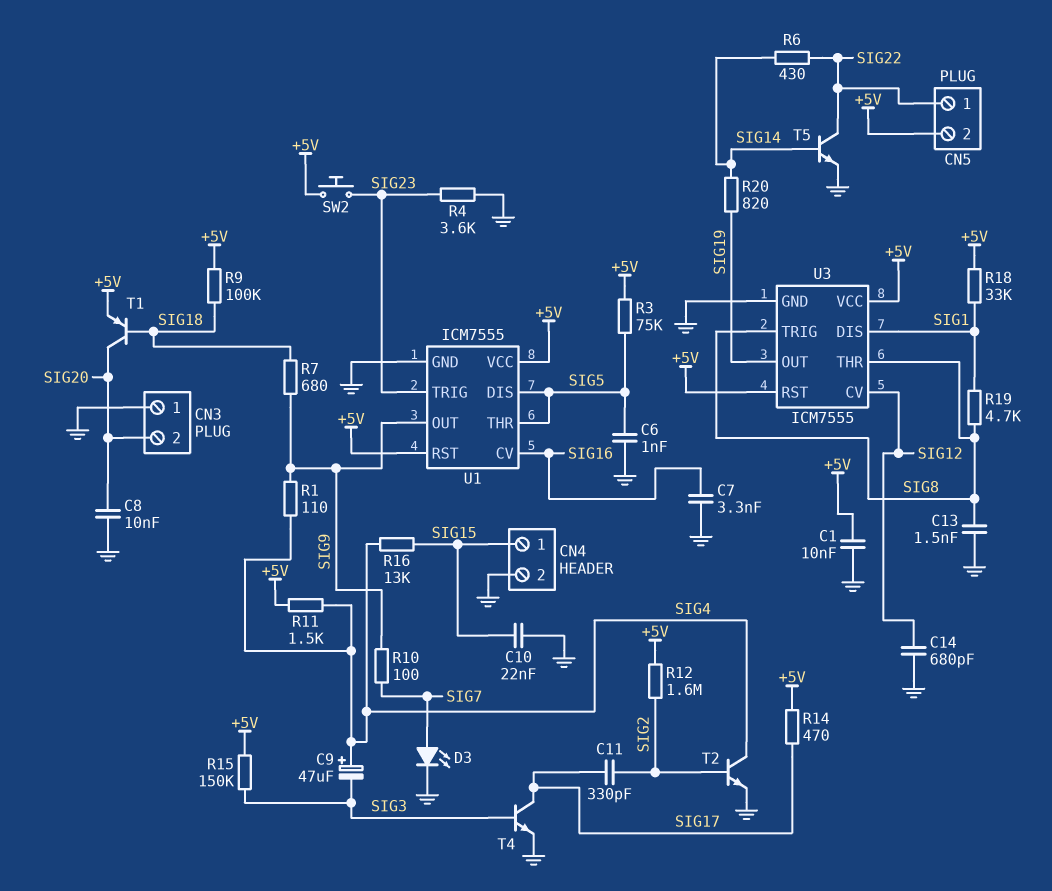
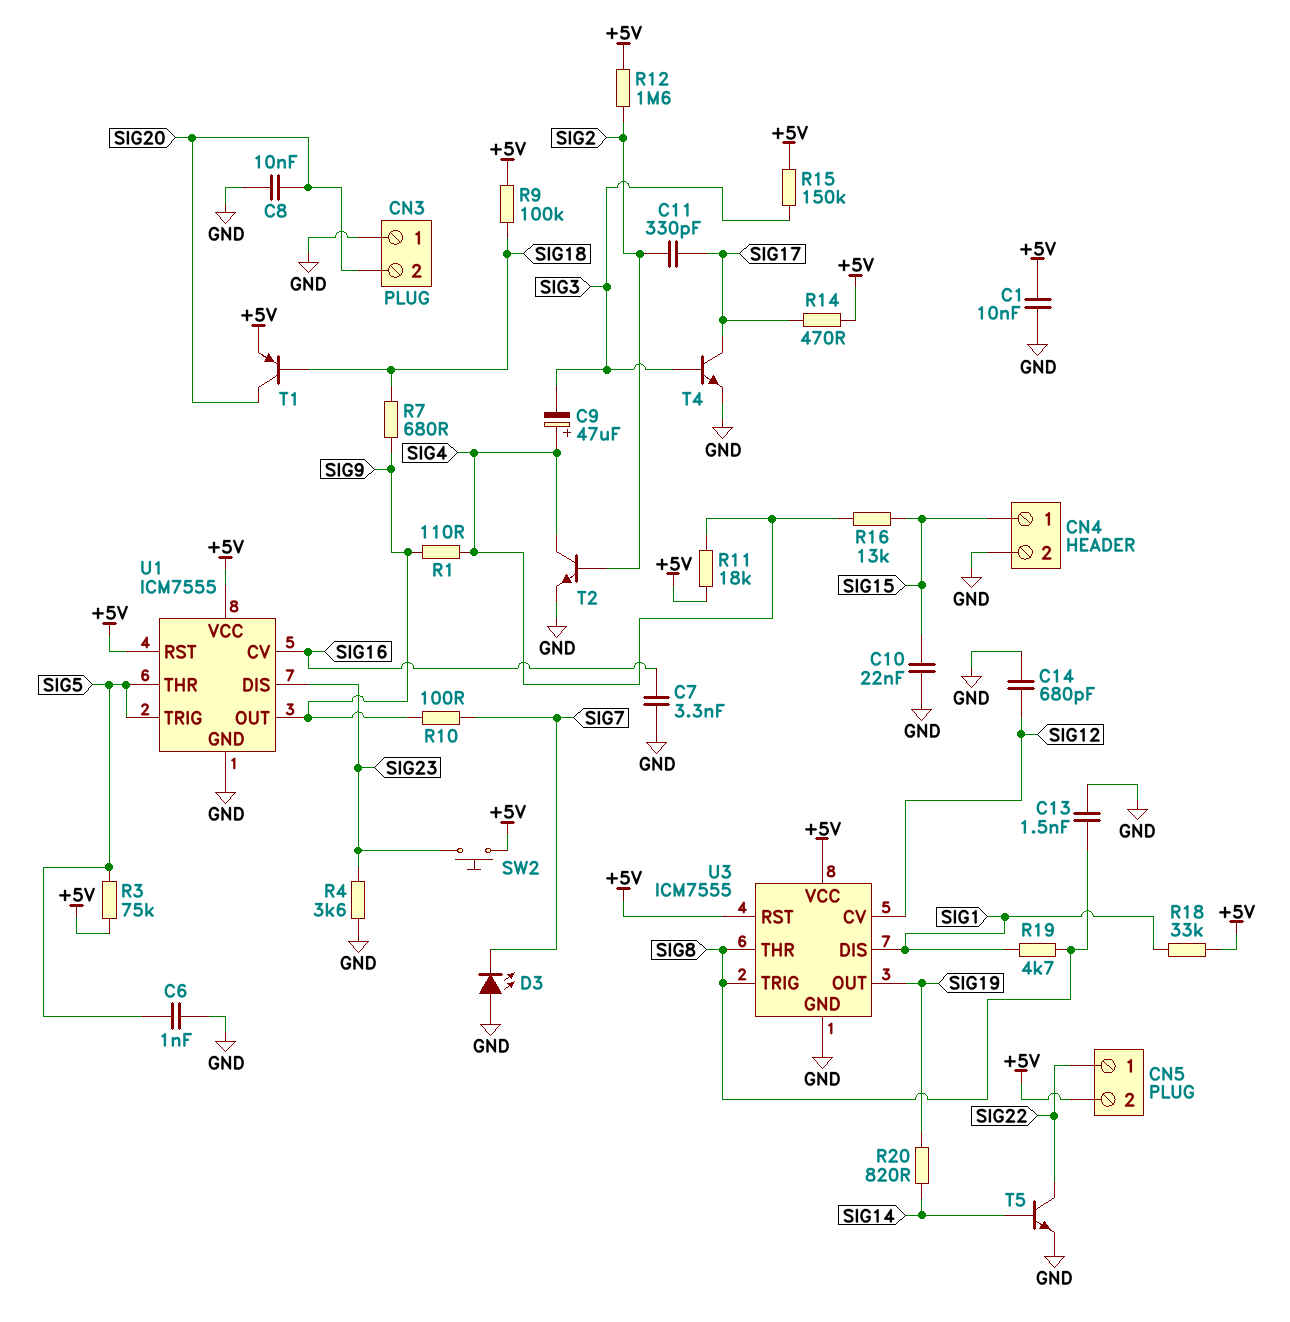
D3: LED (A SIG7, K GND) -> LED (A GND, K SIG7)
R6: 430 (SIG14, SIG22) -> none
R11: 1.5k (+5V, SIG4) -> 18k (+5V, SIG4)
U1 pin DIS: SIG5 -> SIG23
U1 pin TRIG: SIG23 -> SIG5

